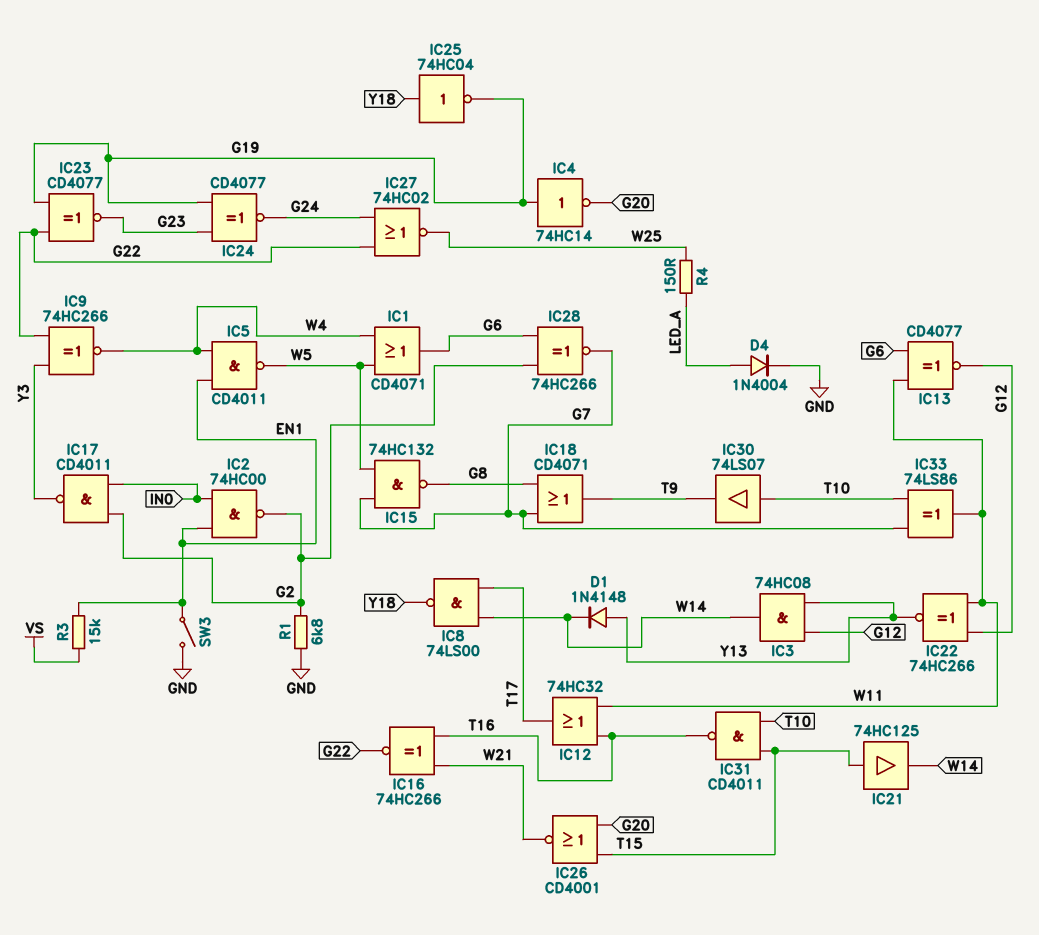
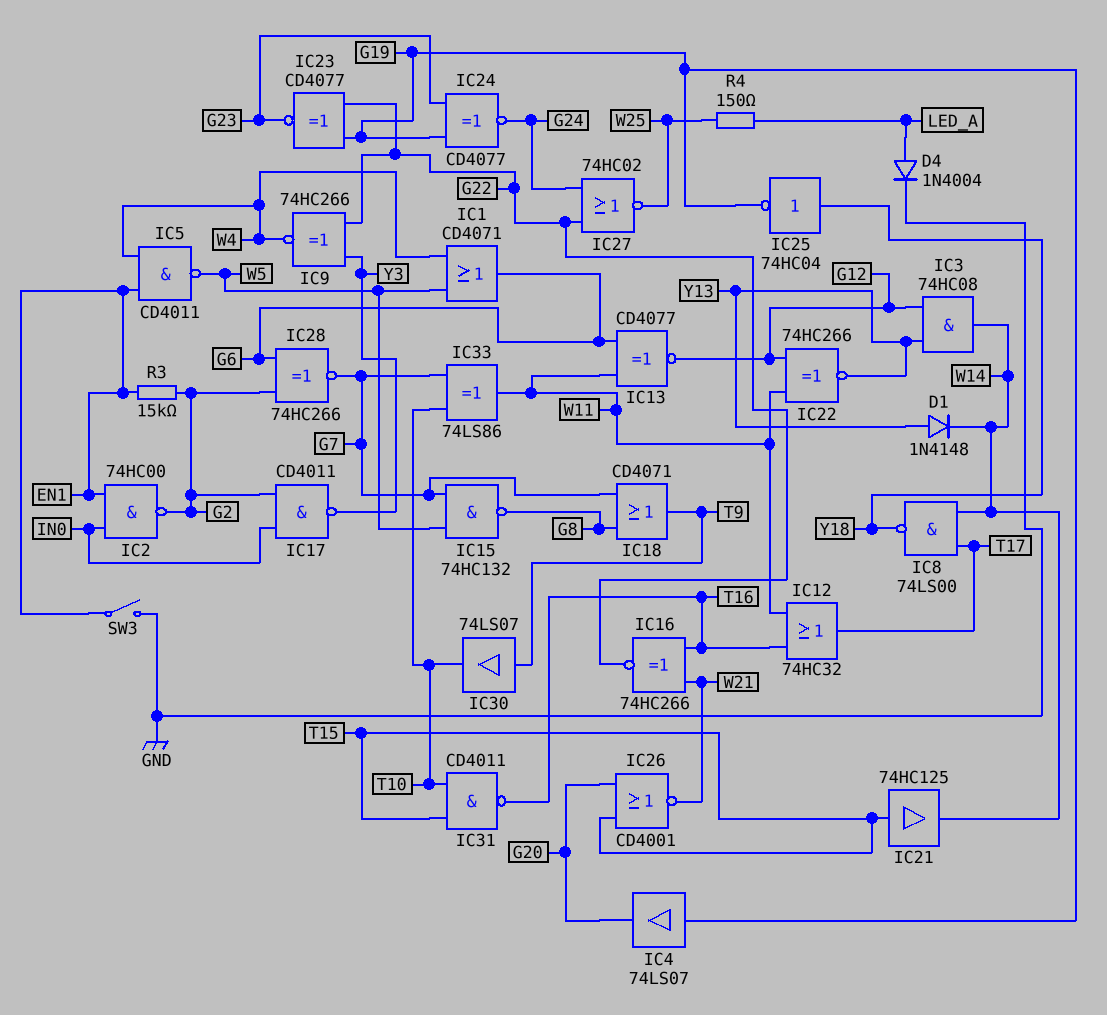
IC4: NOT 74HC14 (in G19, out G20) -> buffer 74LS07 (in G19, out G20)
IC30: buffer 74LS07 (in T10, out T9) -> buffer 74LS07 (in T9, out T10)
R1: 6.8k (G2, GND) -> none
R3: 15k (EN1, VS) -> 15k (EN1, G2)

